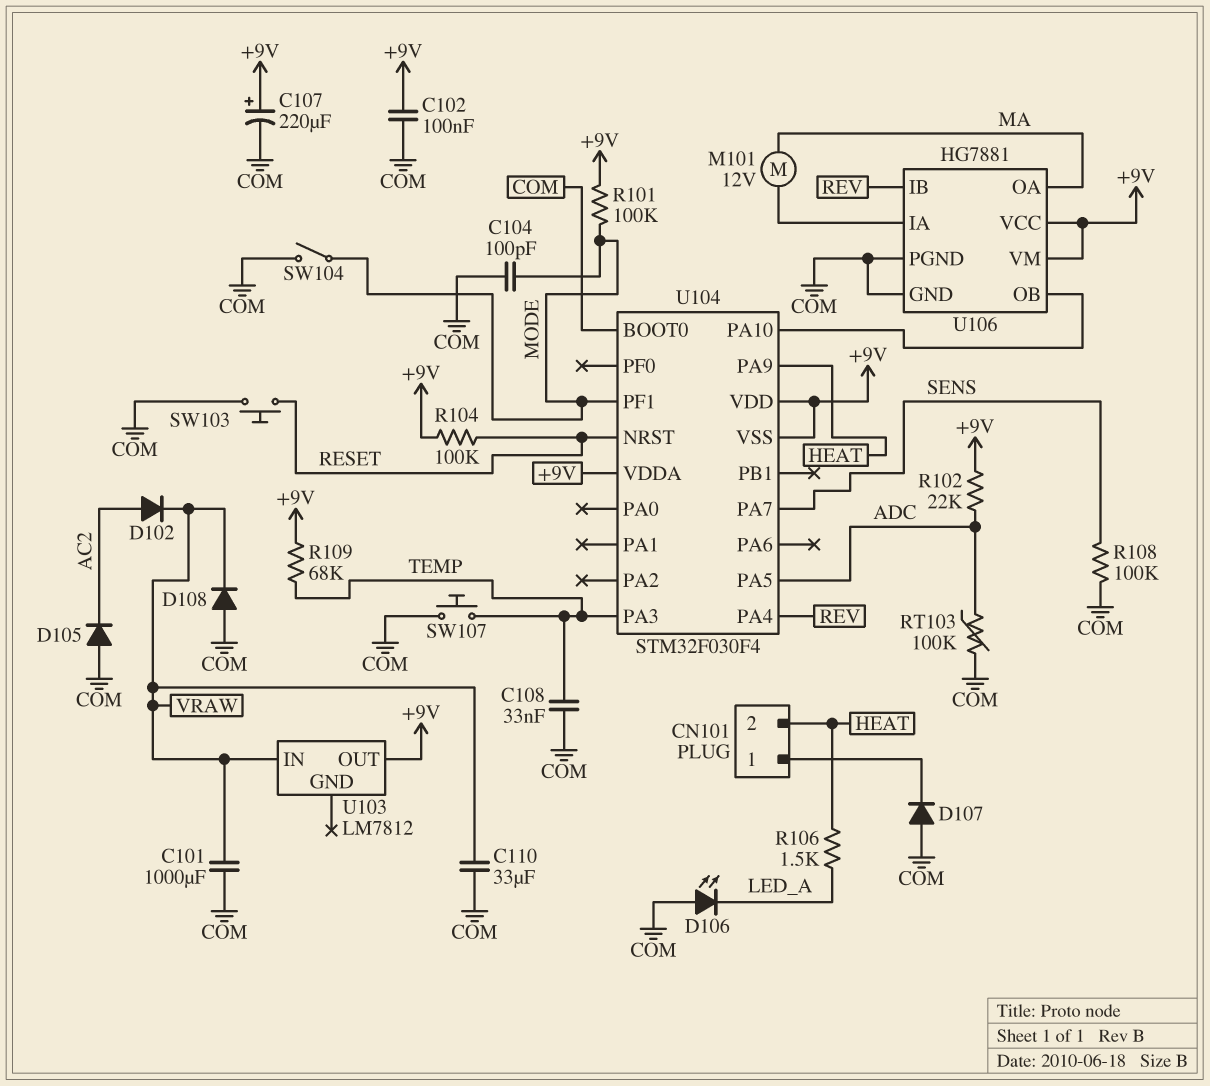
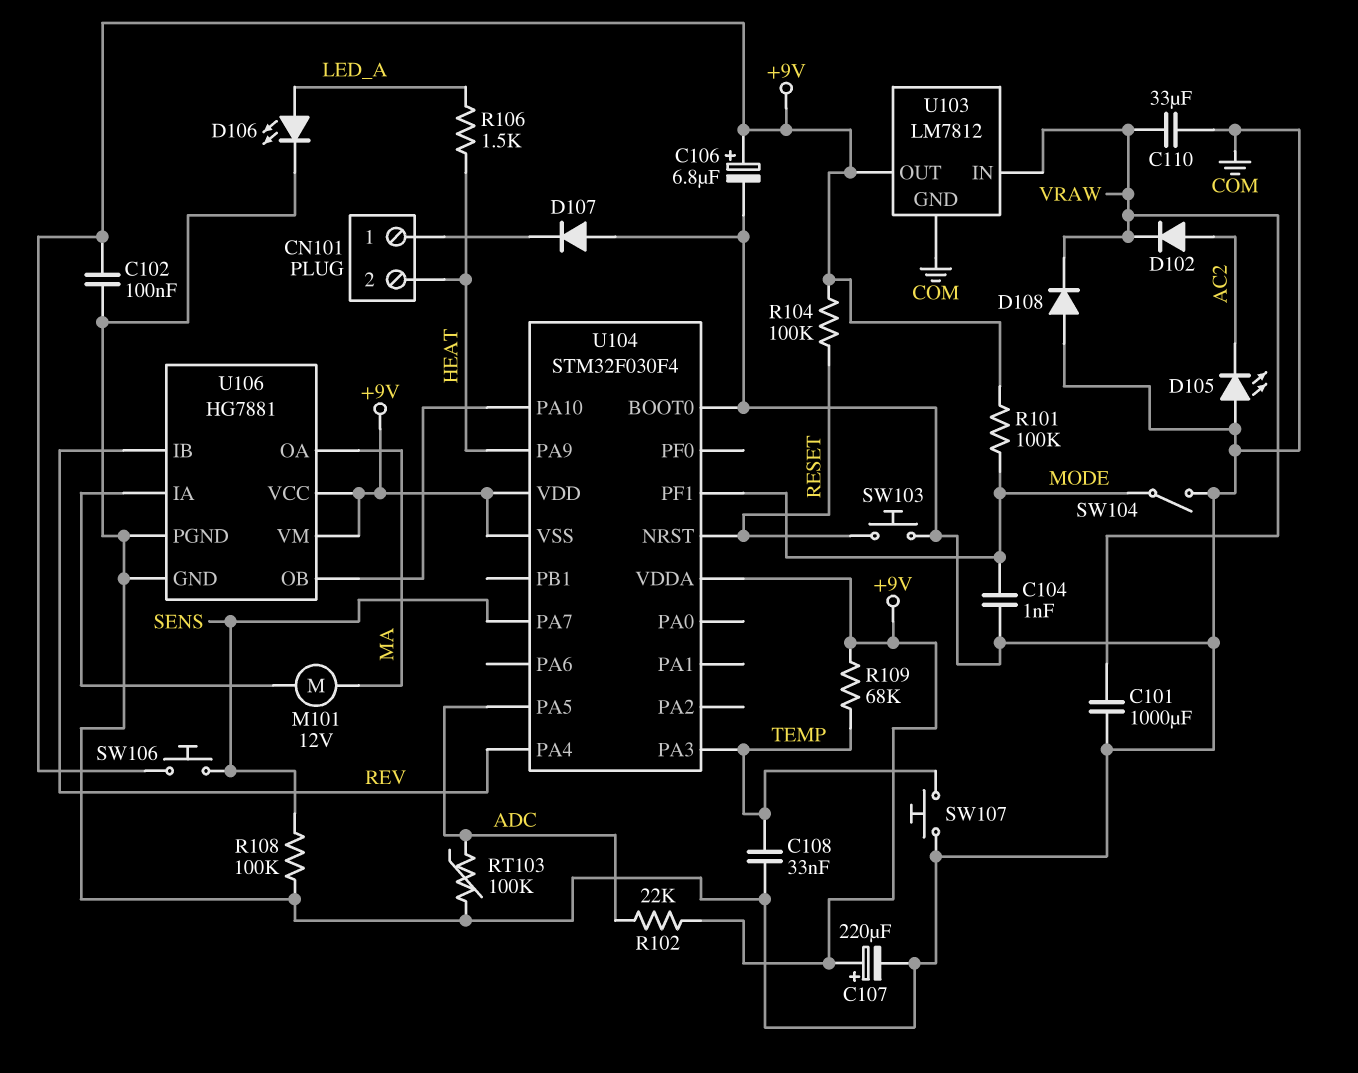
C104: 100pF (COM, MODE) -> 1nF (COM, MODE)
C106: none -> 6.8uF (plus +9V, minus COM)
D105: diode (A COM, K AC2) -> LED (A COM, K AC2)
D106: LED (A COM, K LED_A) -> LED (A LED_A, K COM)
SW106: none -> button (+9V, SENS)
U103 pin GND: none -> COM

